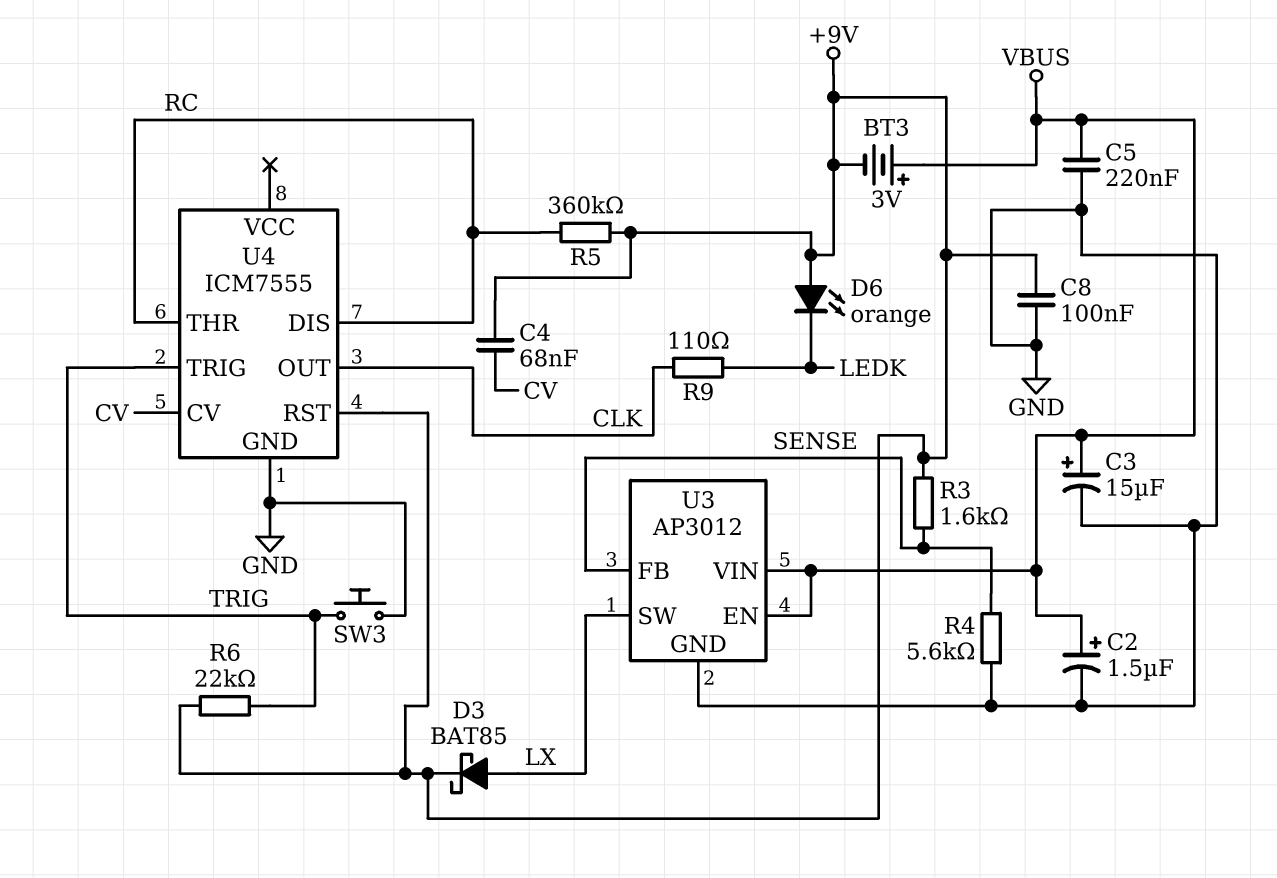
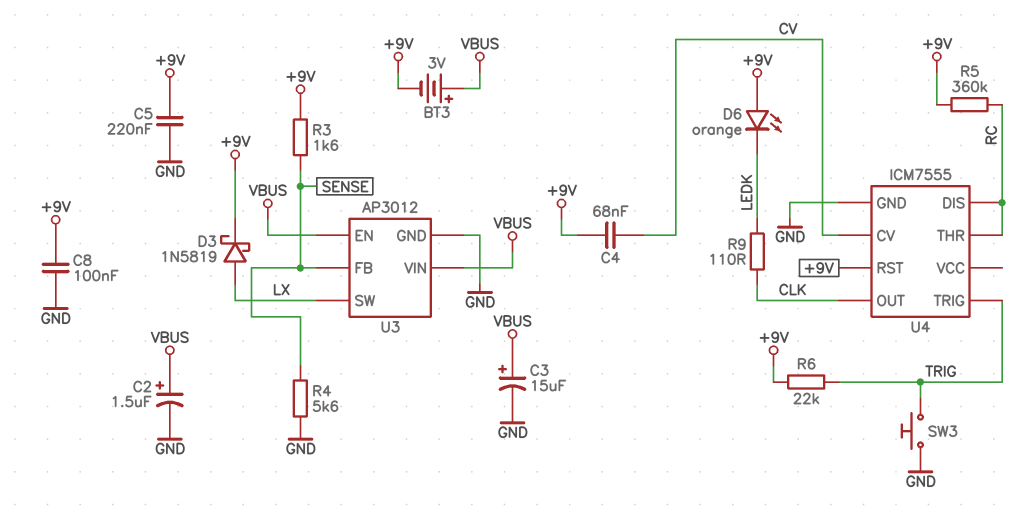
C5: 220nF (GND, VBUS) -> 220nF (+9V, GND)
D3: schottky BAT85 (A LX, K +9V) -> schottky 1N5819 (A LX, K +9V)

